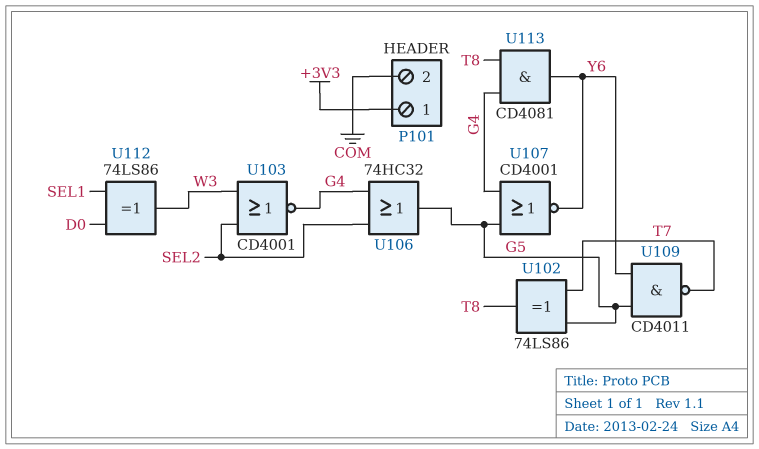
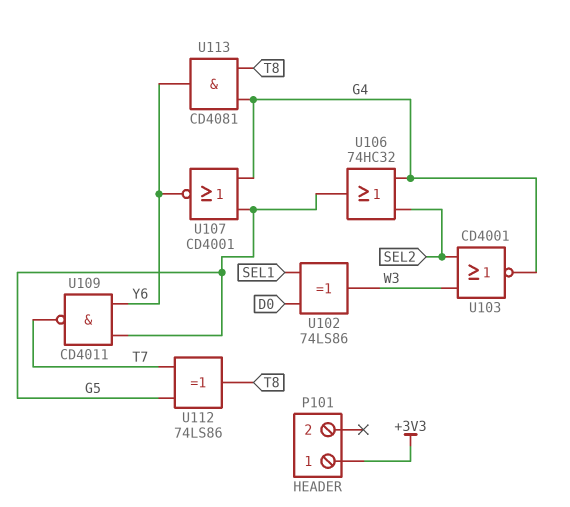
P101 pin 2: COM -> none
U102: XOR 74LS86 (in G5, in T7, out T8) -> XOR 74LS86 (in D0, in SEL1, out W3)
U112: XOR 74LS86 (in D0, in SEL1, out W3) -> XOR 74LS86 (in G5, in T7, out T8)

